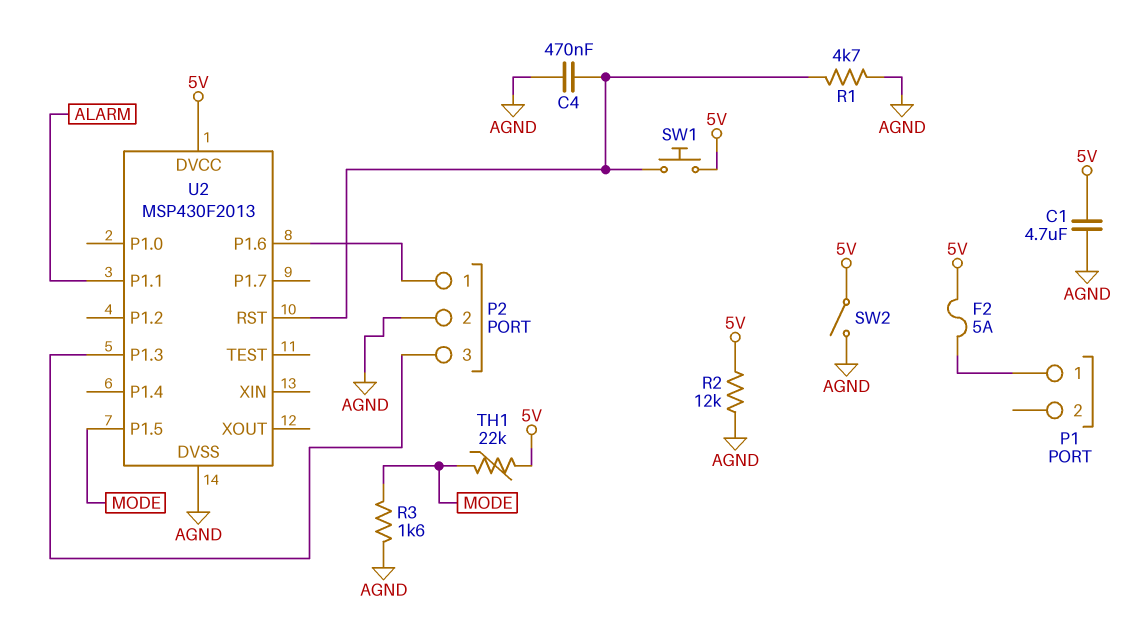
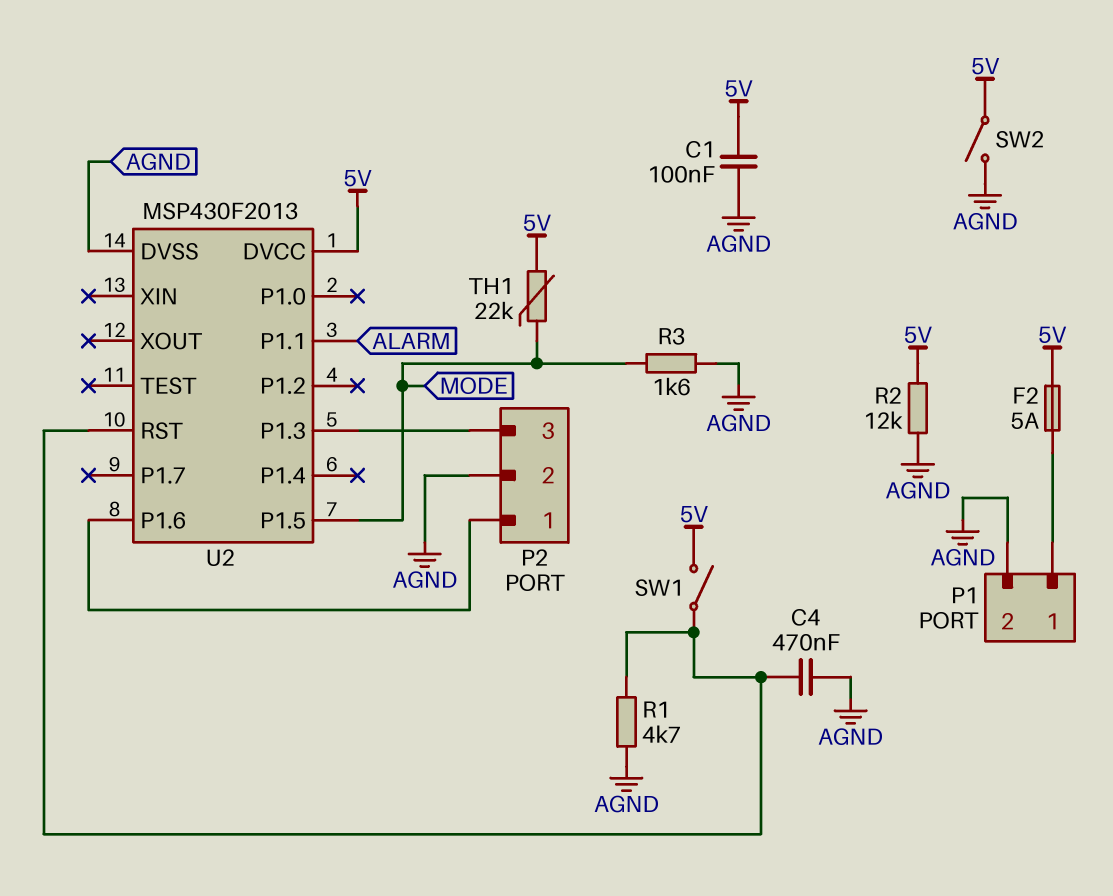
C1: 4.7uF (5V, AGND) -> 100nF (5V, AGND)
P1 pin 2: none -> AGND
SW1: button (5V, U2/RST) -> switch (5V, U2/RST)

